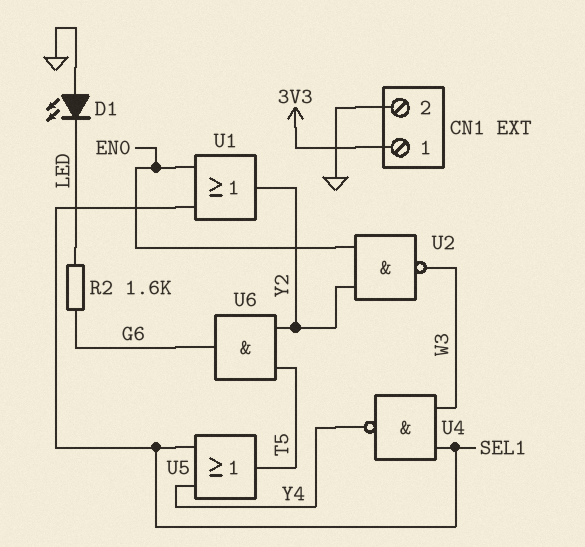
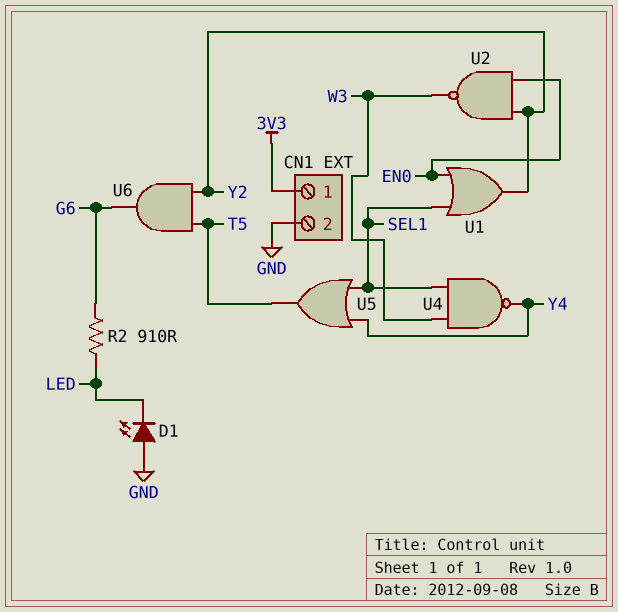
R2: 1.6k (G6, LED) -> 910 (G6, LED)

